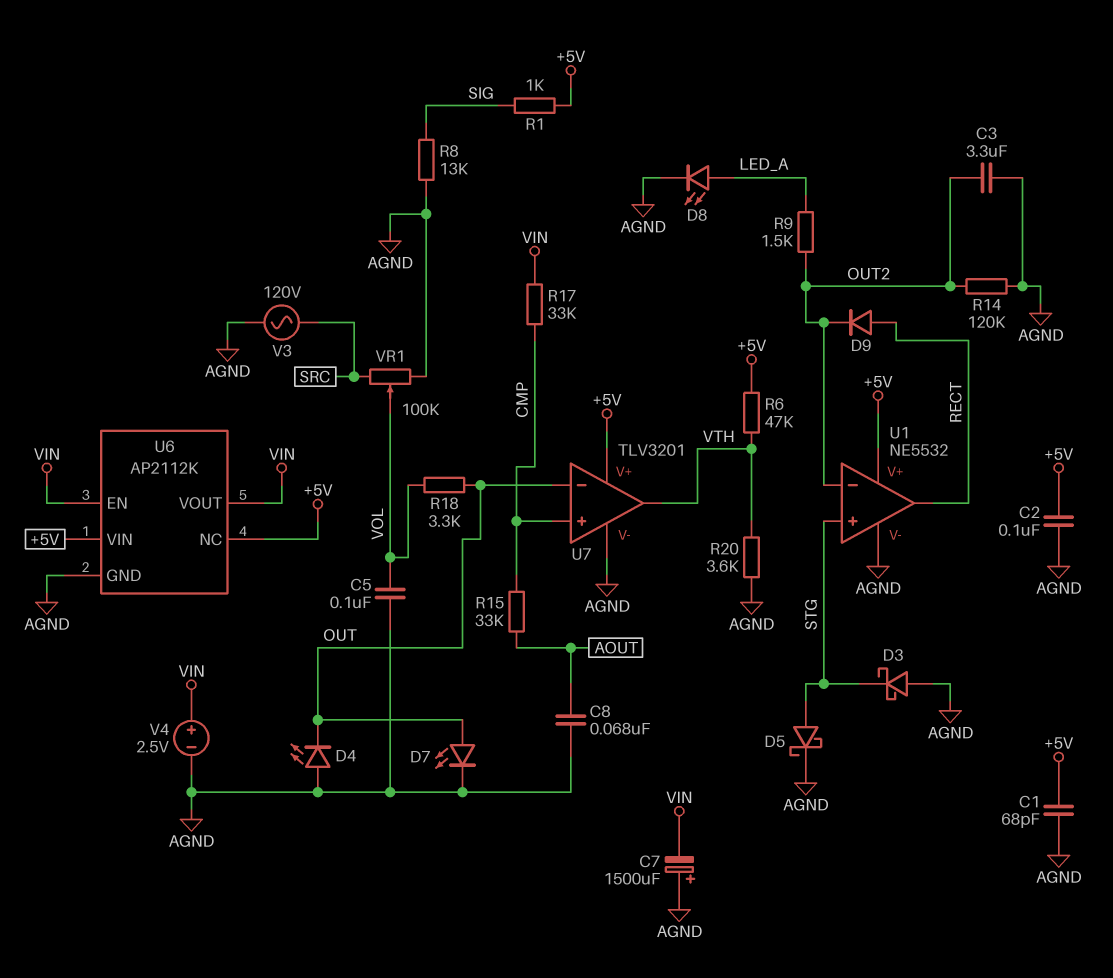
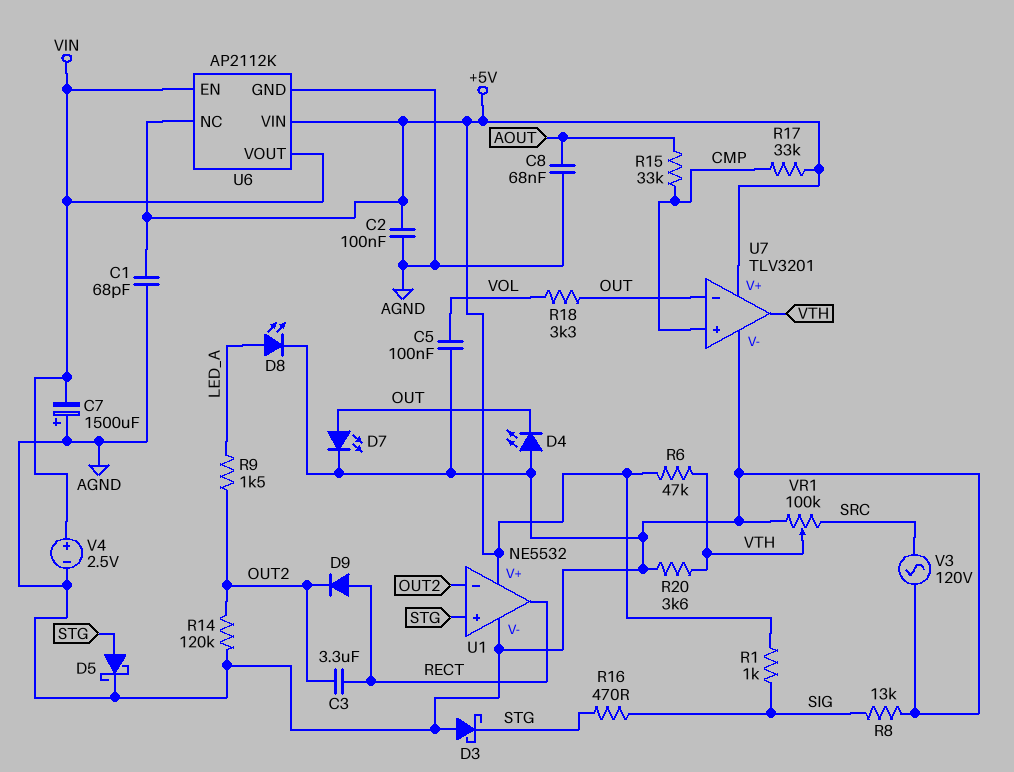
C3: 3.3uF (AGND, OUT2) -> 3.3uF (OUT2, RECT)
R16: none -> 470 (SIG, STG)
R17: 33k (CMP, VIN) -> 33k (+5V, CMP)
VR1: 100k (AGND, SRC, wiper VOL) -> 100k (AGND, SRC, wiper VTH)

